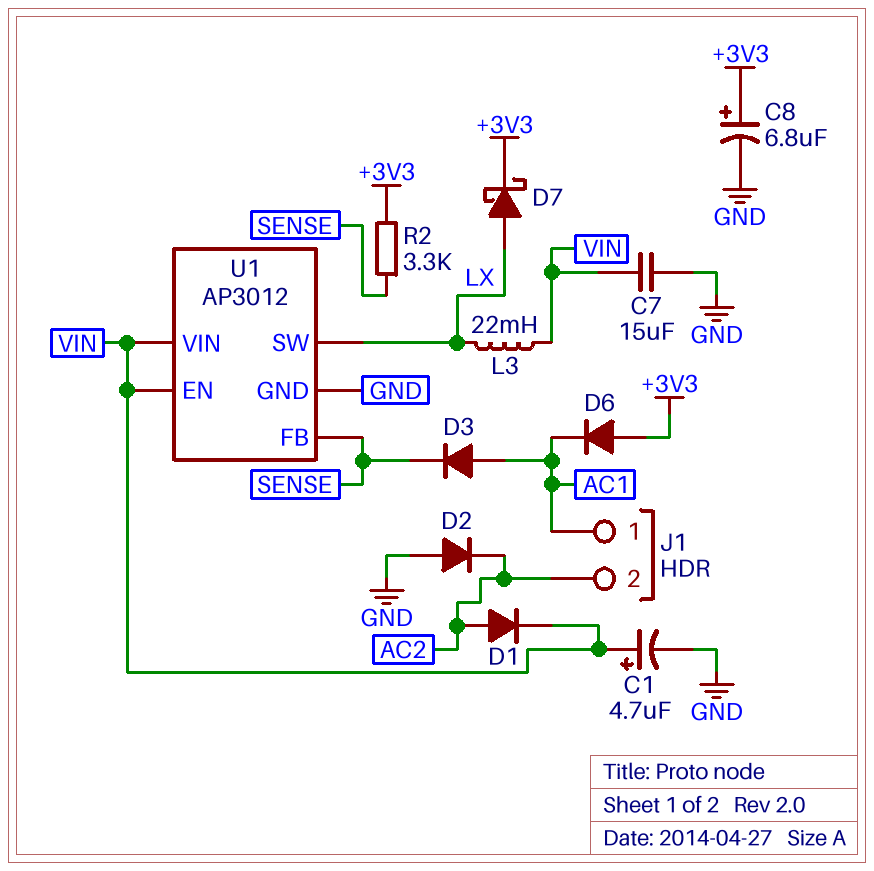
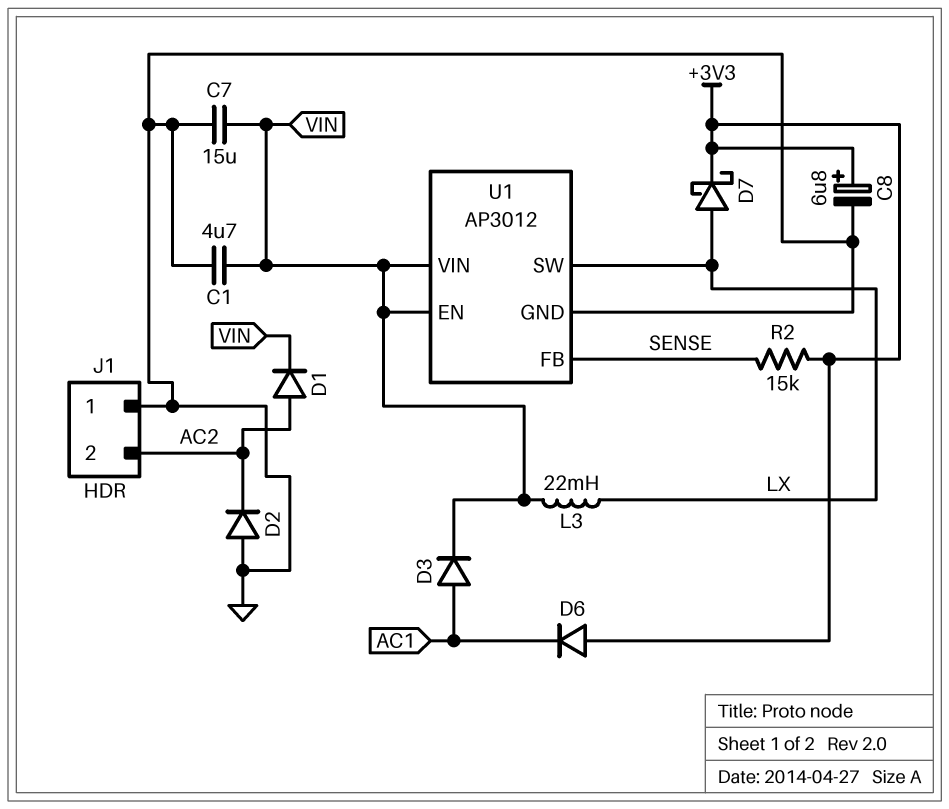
C1: 4.7uF (plus VIN, minus GND) -> 4.7uF (GND, VIN)
D3: diode (A AC1, K SENSE) -> diode (A AC1, K VIN)
J1 pin 1: AC1 -> GND
R2: 3.3k (+3V3, SENSE) -> 15k (+3V3, SENSE)

